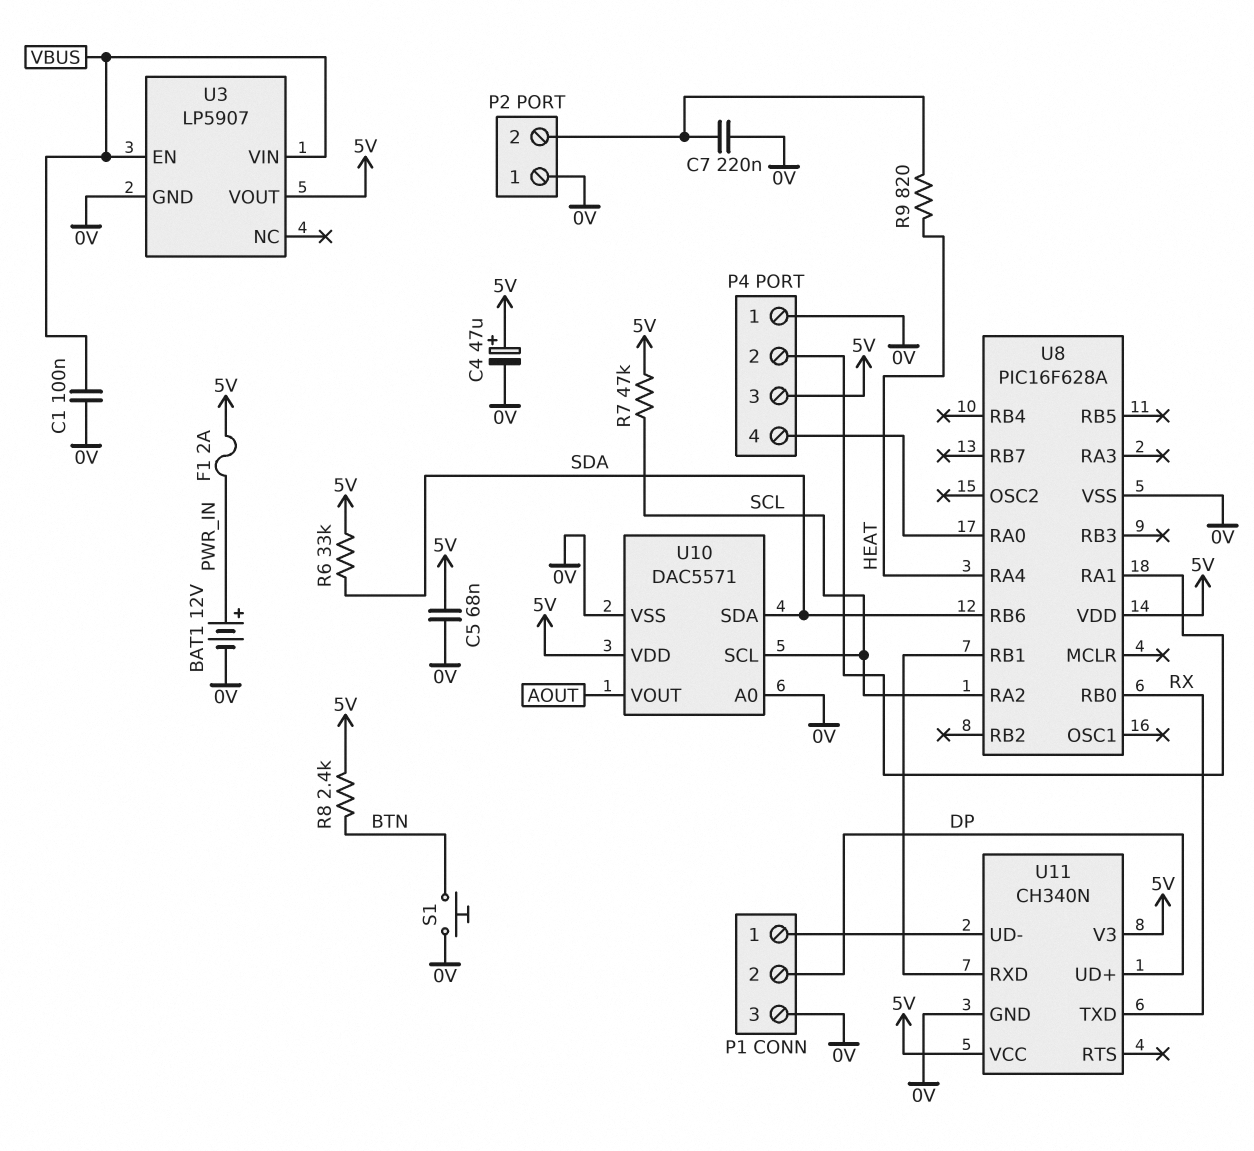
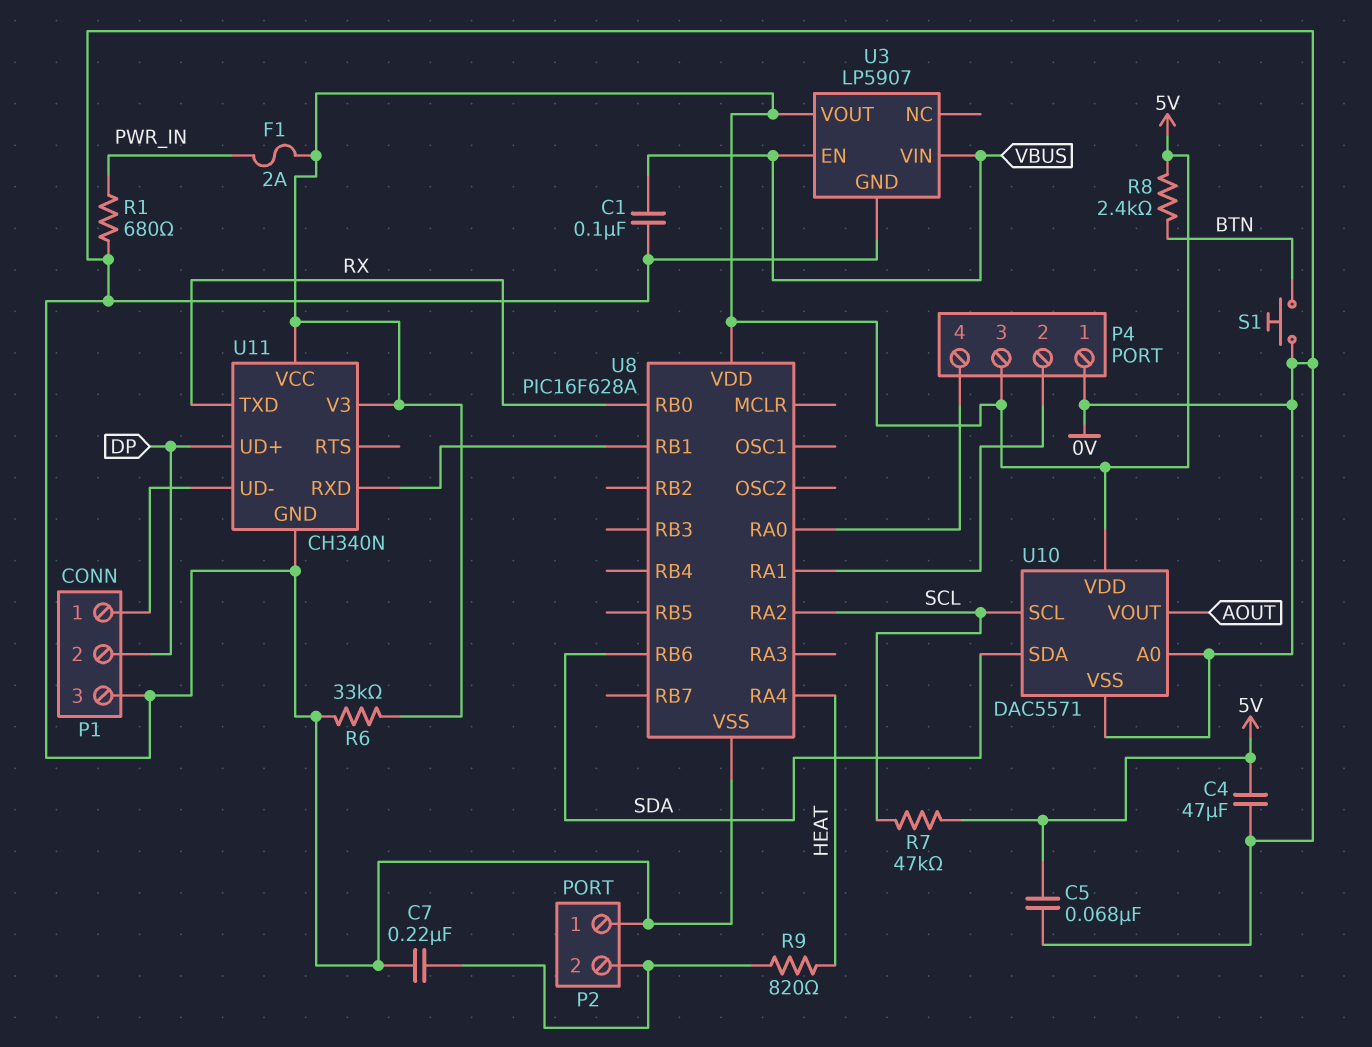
BAT1: 12V (plus PWR_IN, minus 0V) -> none
C4: 47uF (plus 5V, minus 0V) -> 47uF (0V, 5V)
R1: none -> 680 (0V, PWR_IN)
R6: 33k (5V, SDA) -> 33k (0V, 5V)

